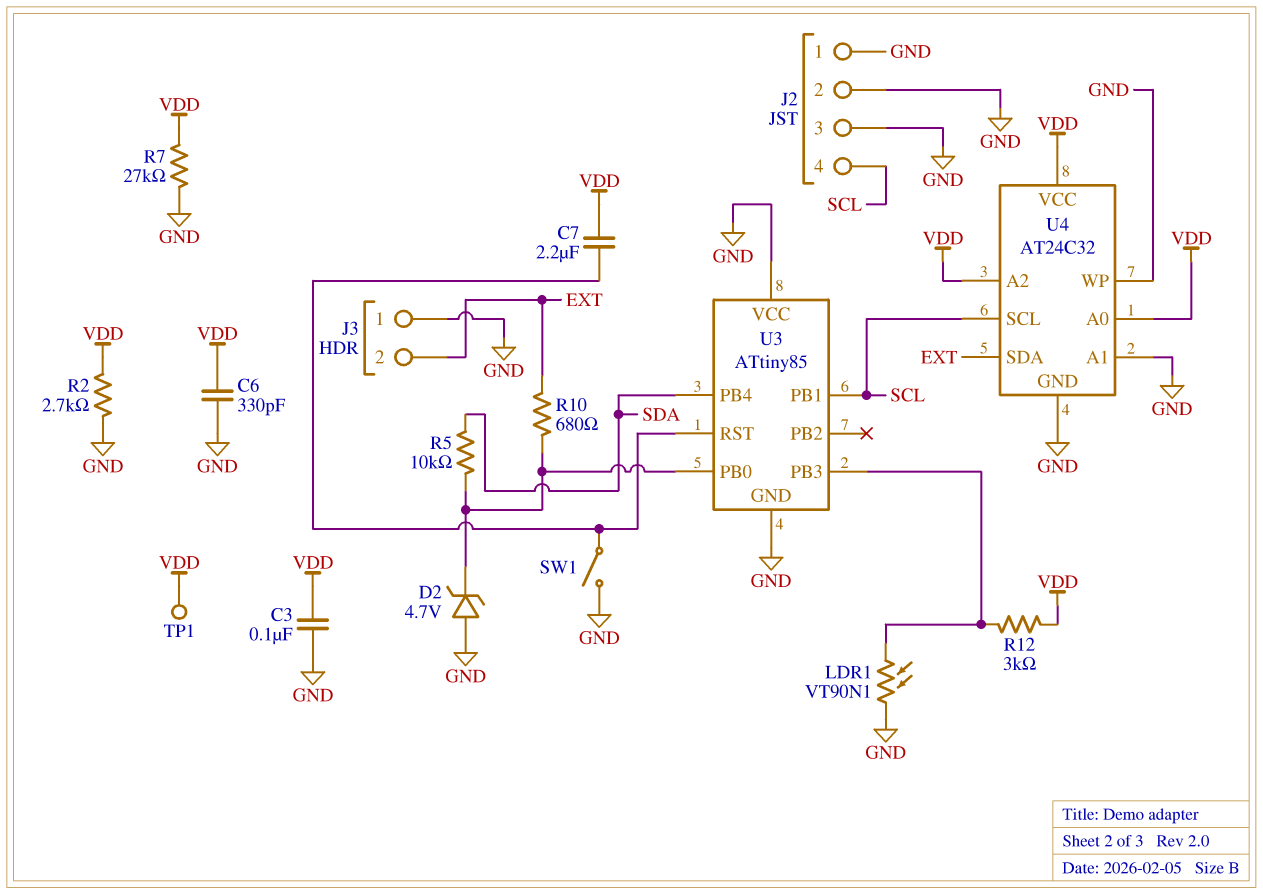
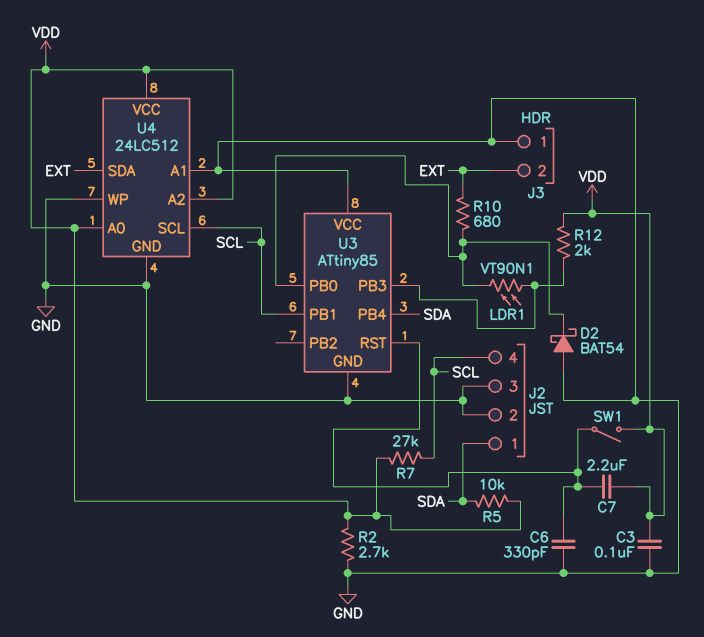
C6: 330pF (GND, VDD) -> 330pF (GND, U3/RST)
D2: zener 4.7V (A GND, K U3/PB0) -> schottky BAT54 (A GND, K U3/PB0)
J2 pin 1: GND -> SDA
LDR1: VT90N1 (GND, U3/PB3) -> VT90N1 (U3/PB0, U3/PB3)
R5: 10k (SDA, U3/PB0) -> 10k (SDA, VDD)
R7: 27k (GND, VDD) -> 27k (SCL, VDD)
R12: 3k (U3/PB3, VDD) -> 2k (U3/PB3, VDD)
SW1: switch (GND, U3/RST) -> switch (U3/RST, VDD)
TP1: test point (VDD) -> none
U4: AT24C32 -> 24LC512

